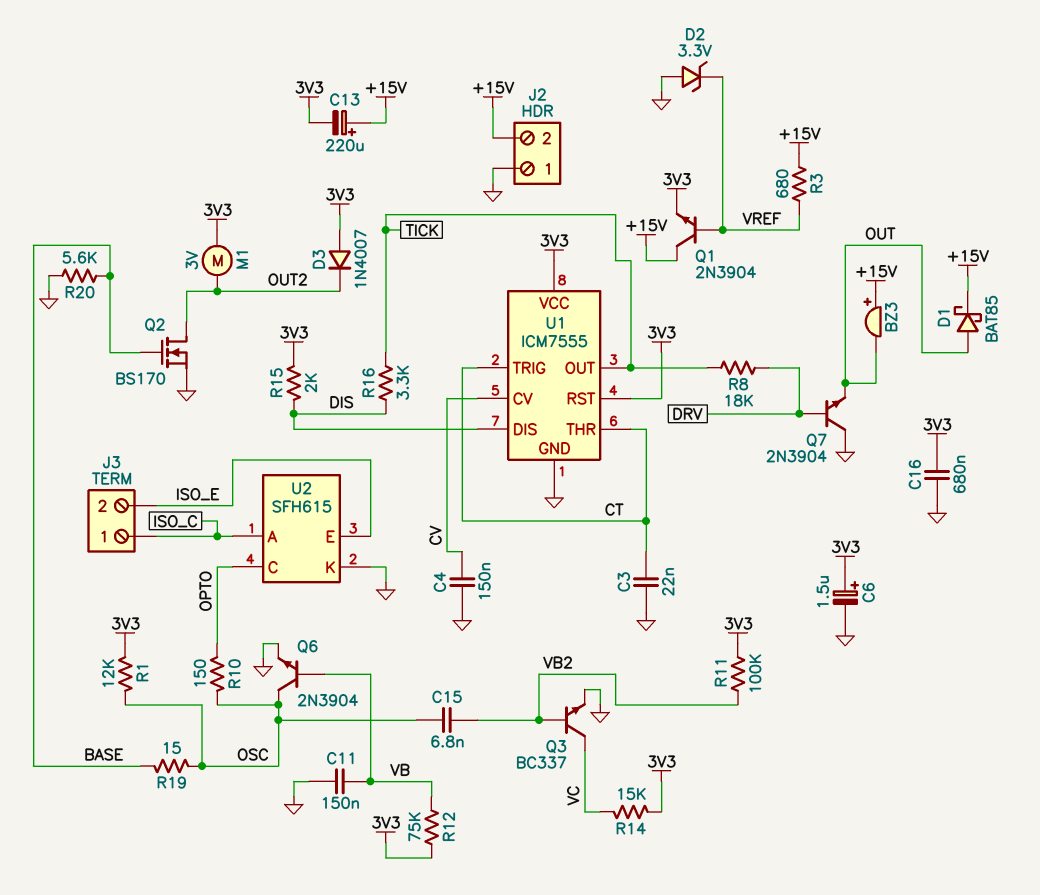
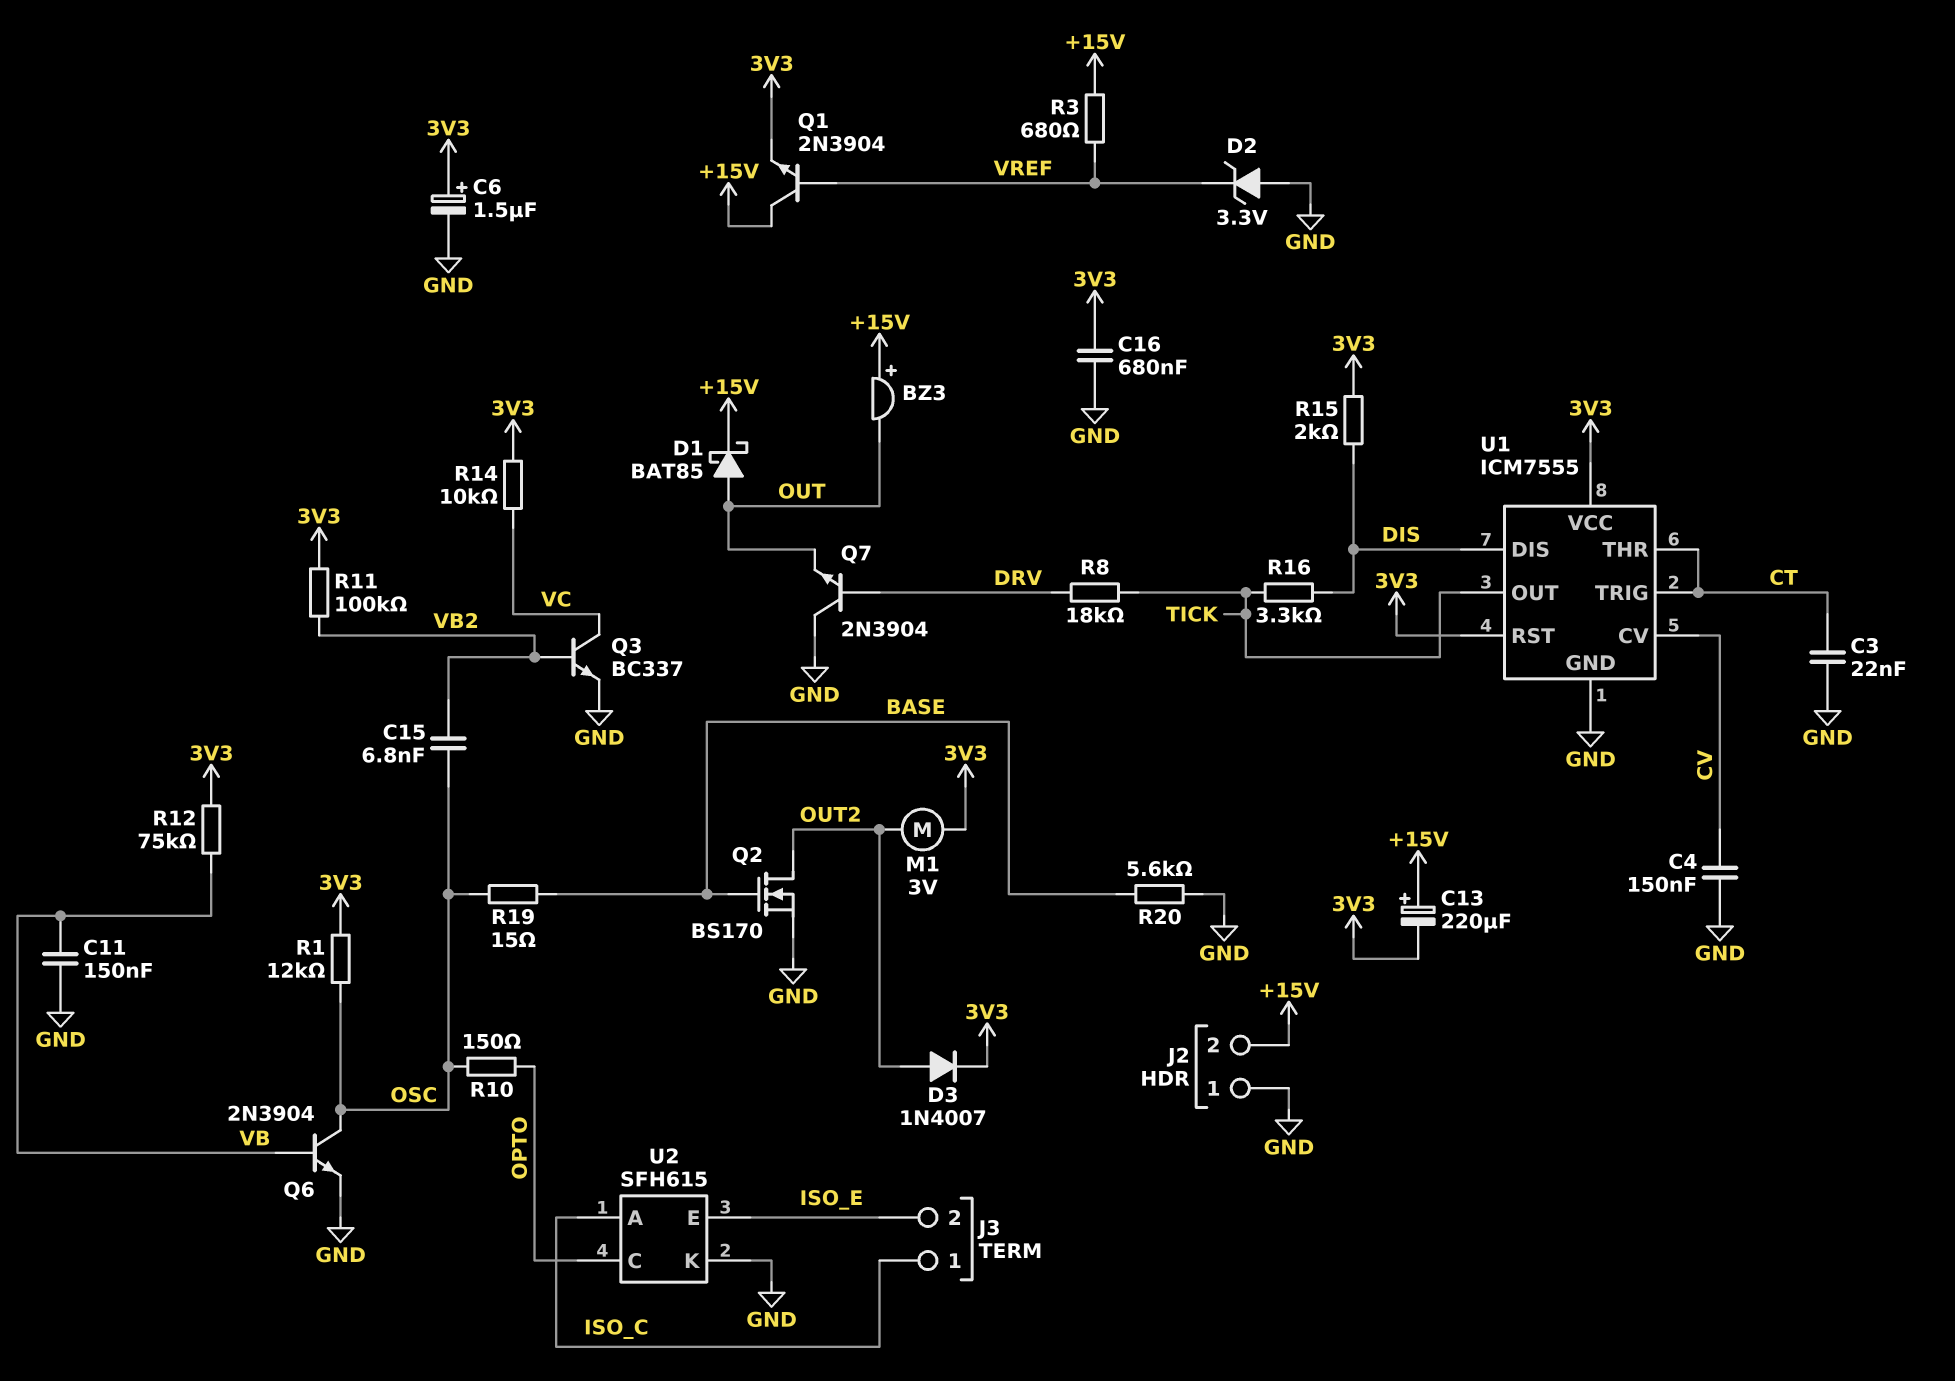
D3: diode 1N4007 (A 3V3, K OUT2) -> diode 1N4007 (A OUT2, K 3V3)
R14: 15k (3V3, VC) -> 10k (3V3, VC)

